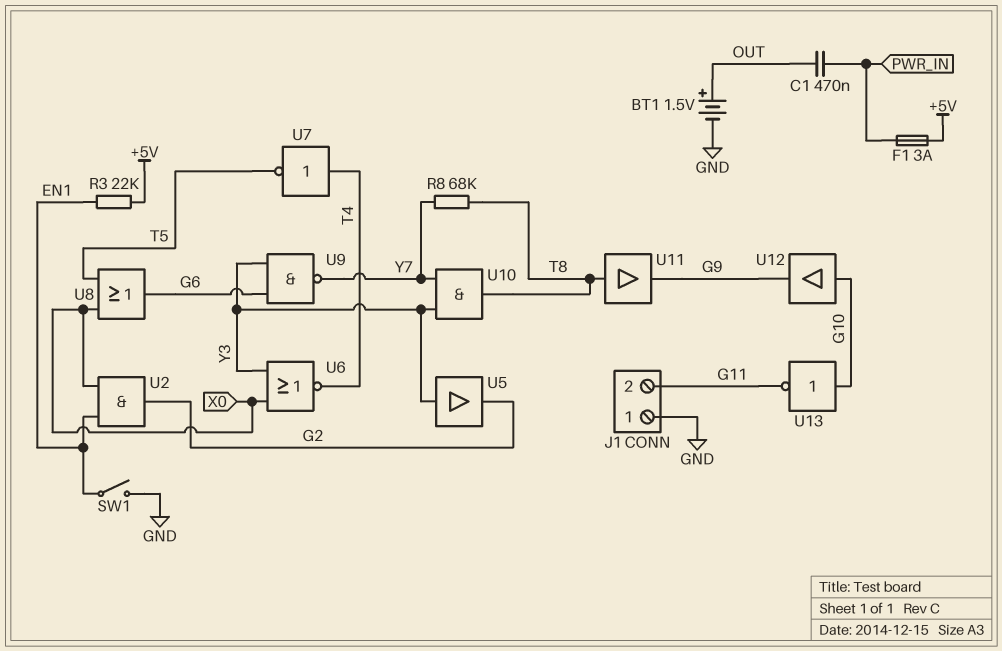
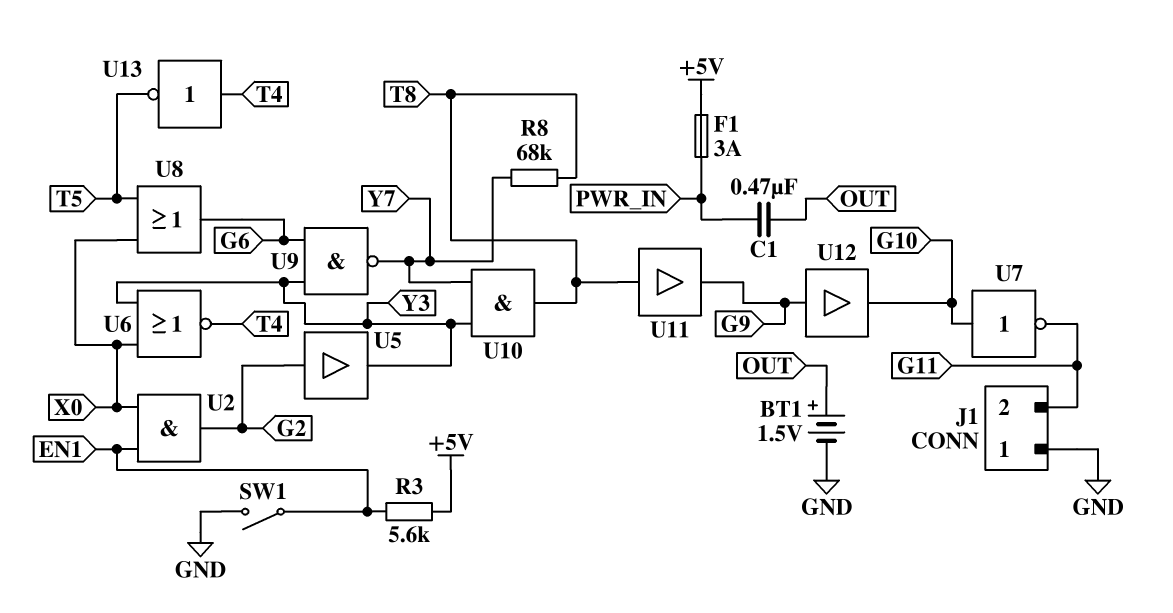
R3: 22k (+5V, EN1) -> 5.6k (+5V, EN1)
U5: buffer (in Y3, out G2) -> buffer (in G2, out Y3)
U7: NOT (in T4, out T5) -> NOT (in G10, out G11)
U12: buffer (in G10, out G9) -> buffer (in G9, out G10)
U13: NOT (in G10, out G11) -> NOT (in T4, out T5)

